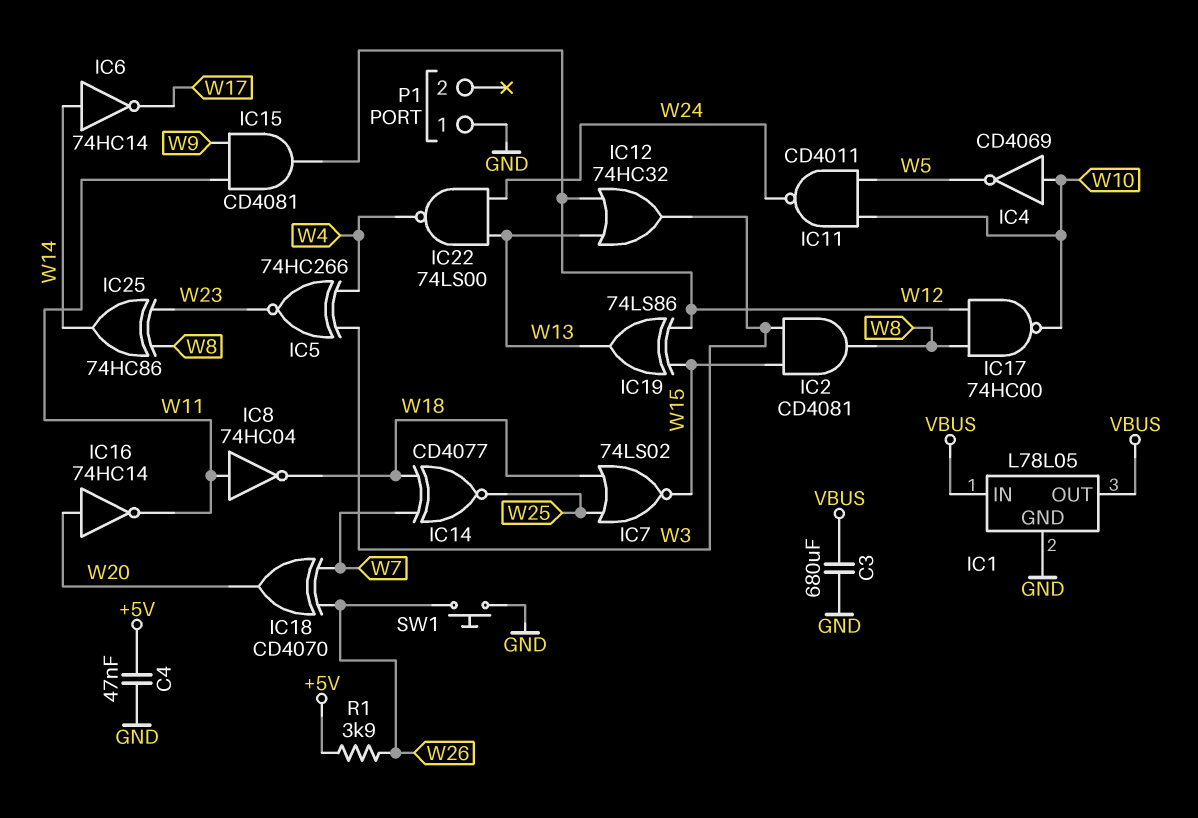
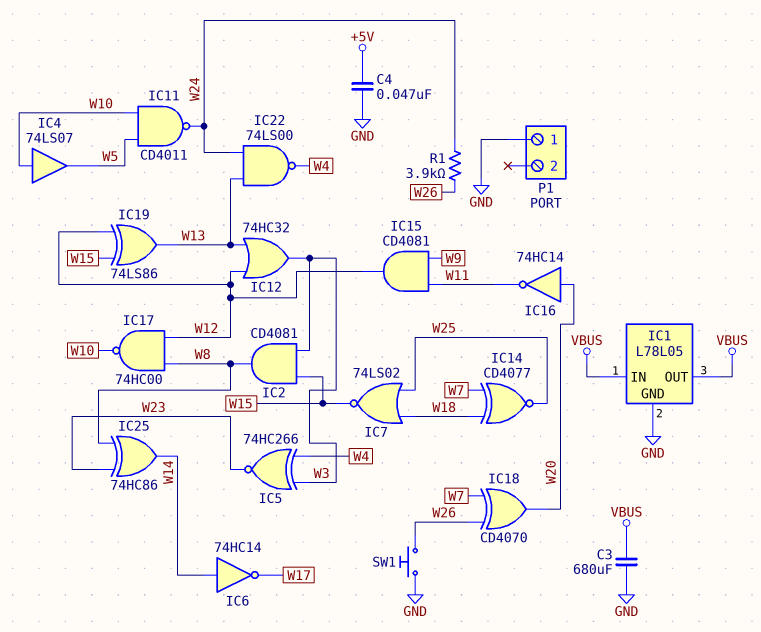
IC4: NOT CD4069 (in W10, out W5) -> buffer 74LS07 (in W10, out W5)
IC8: NOT 74HC04 (in W11, out W18) -> none
R1: 3.9k (+5V, W26) -> 3.9k (W24, W26)

